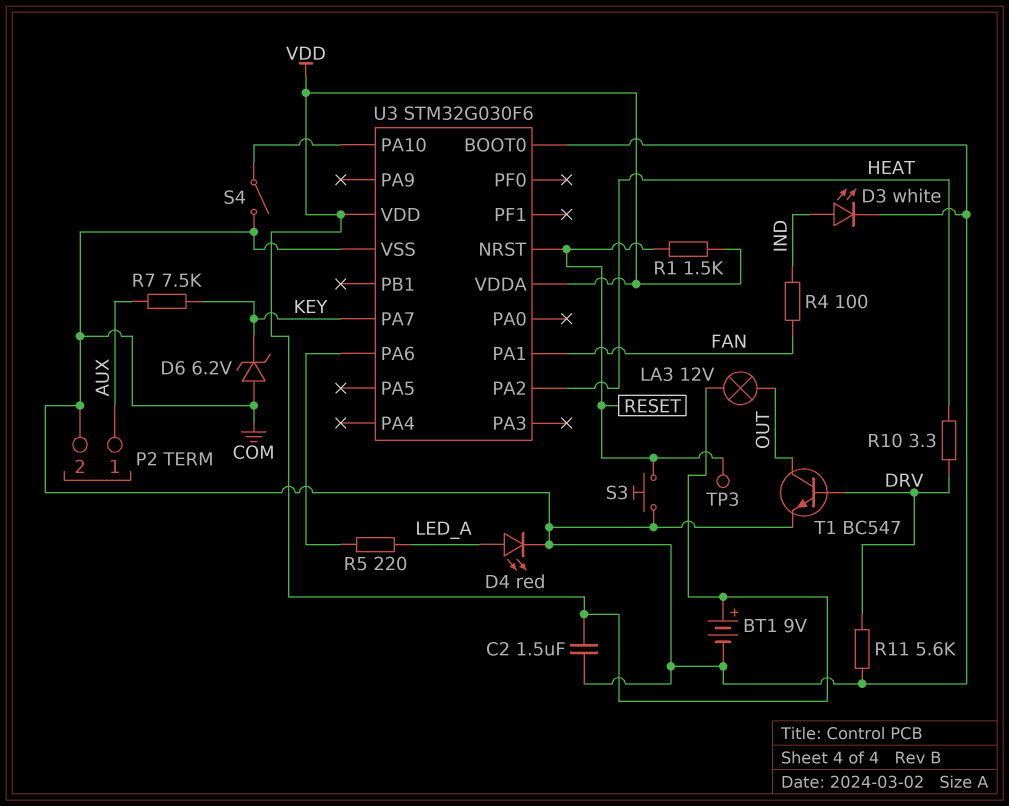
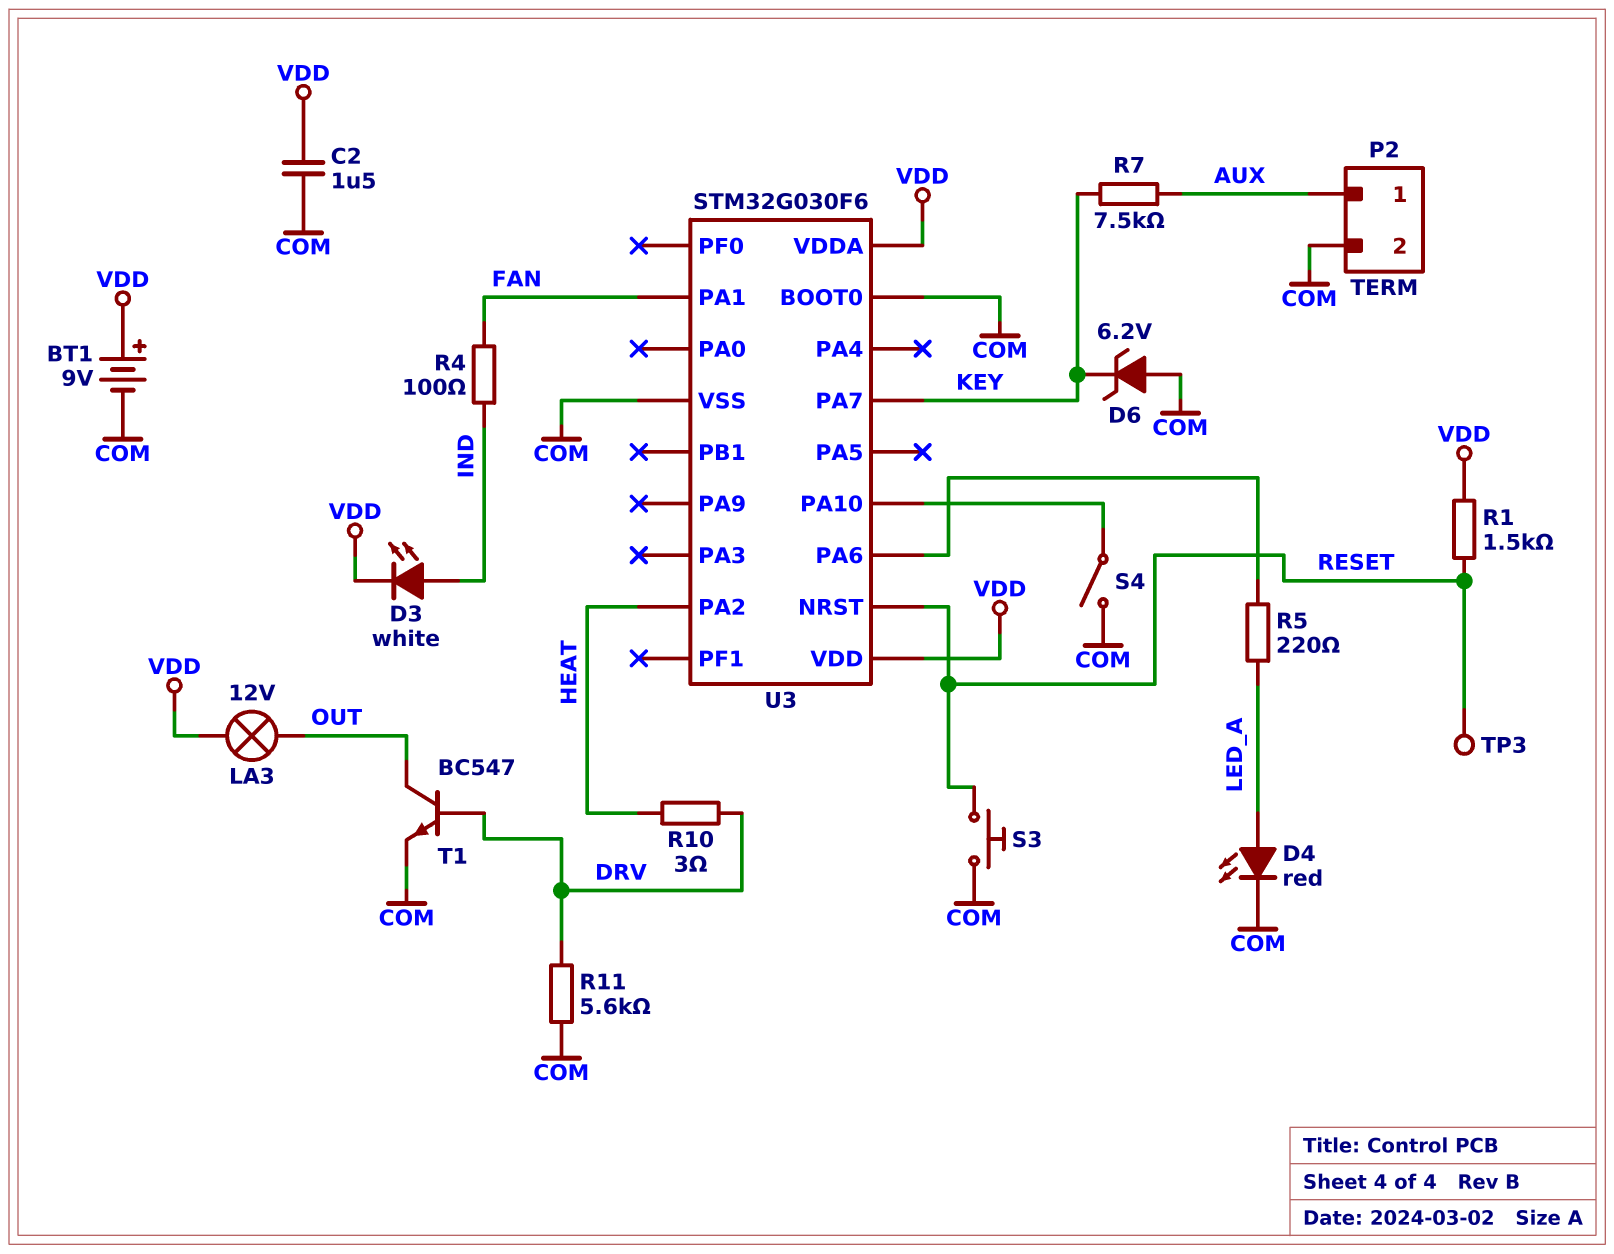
D3: LED white (A IND, K COM) -> LED white (A IND, K VDD)
R10: 3.3 (DRV, HEAT) -> 3 (DRV, HEAT)

